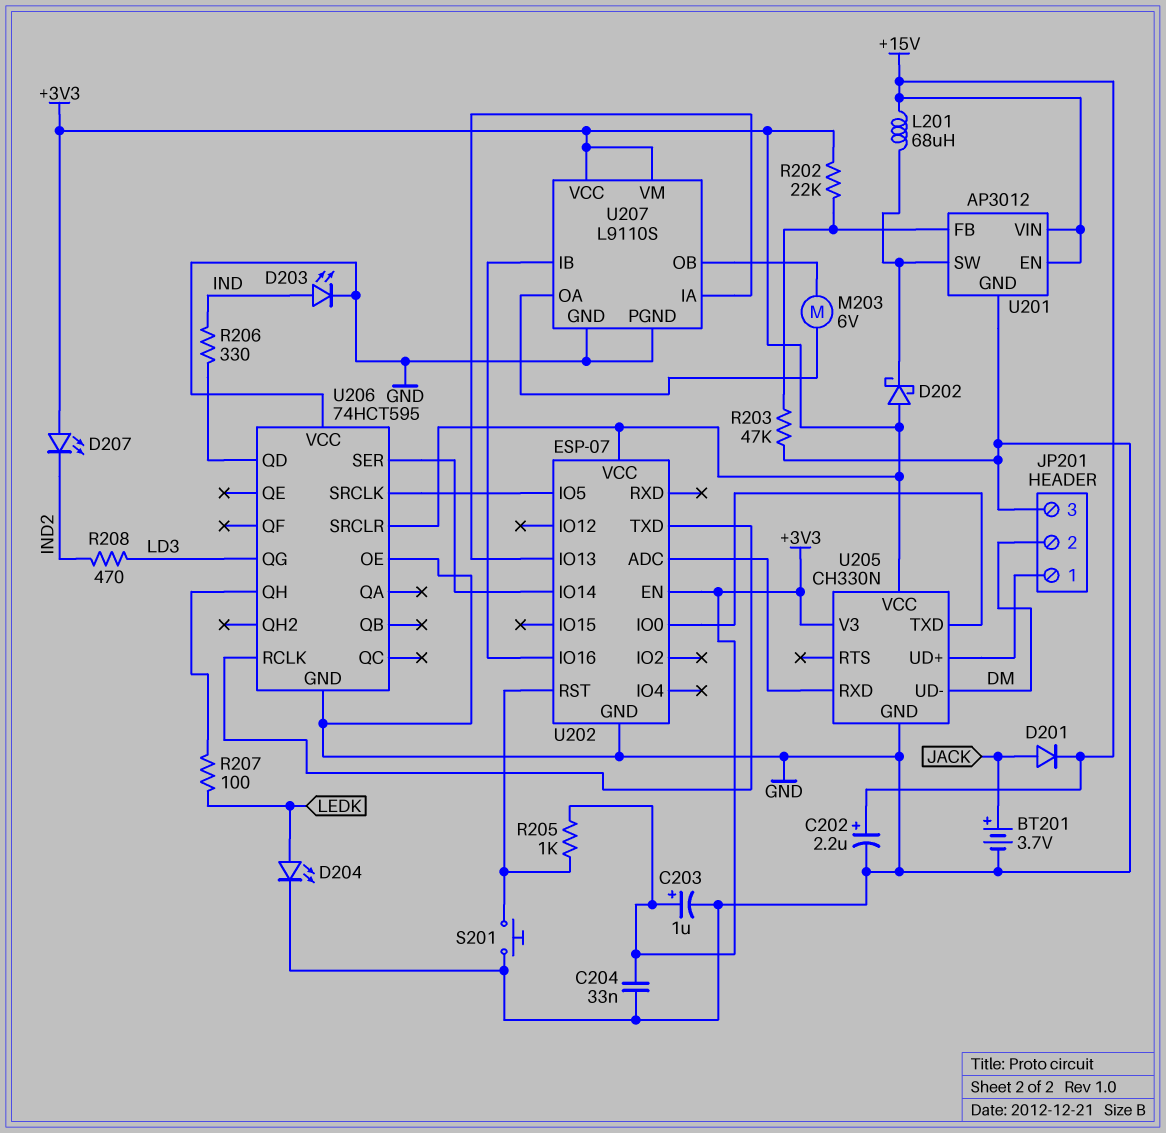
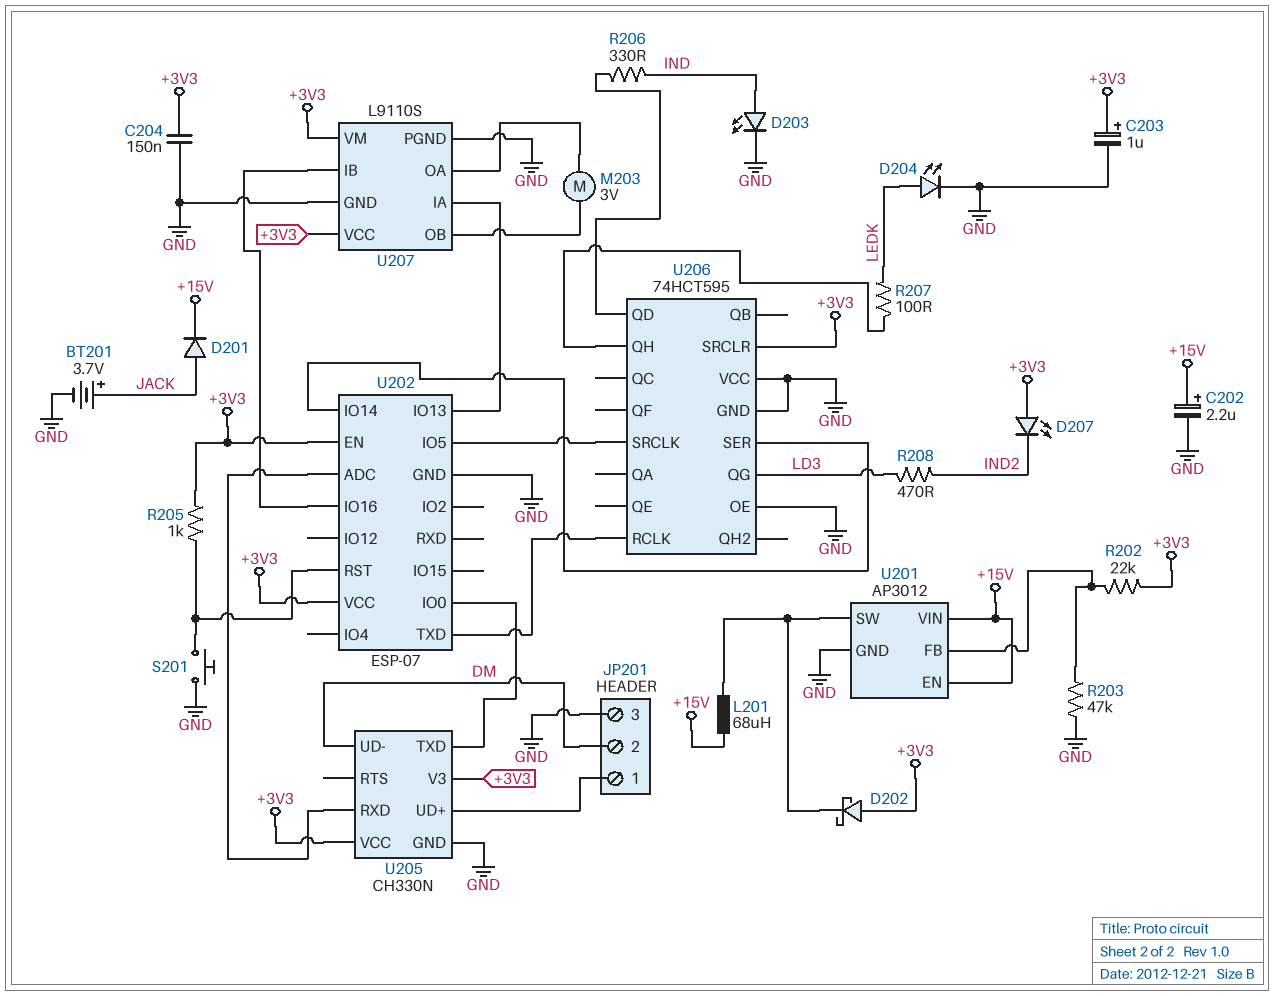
C204: 33nF (+3V3, GND) -> 150nF (+3V3, GND)
M203: motor 6V (U207/OA, U207/OB) -> motor 3V (U207/OA, U207/OB)

